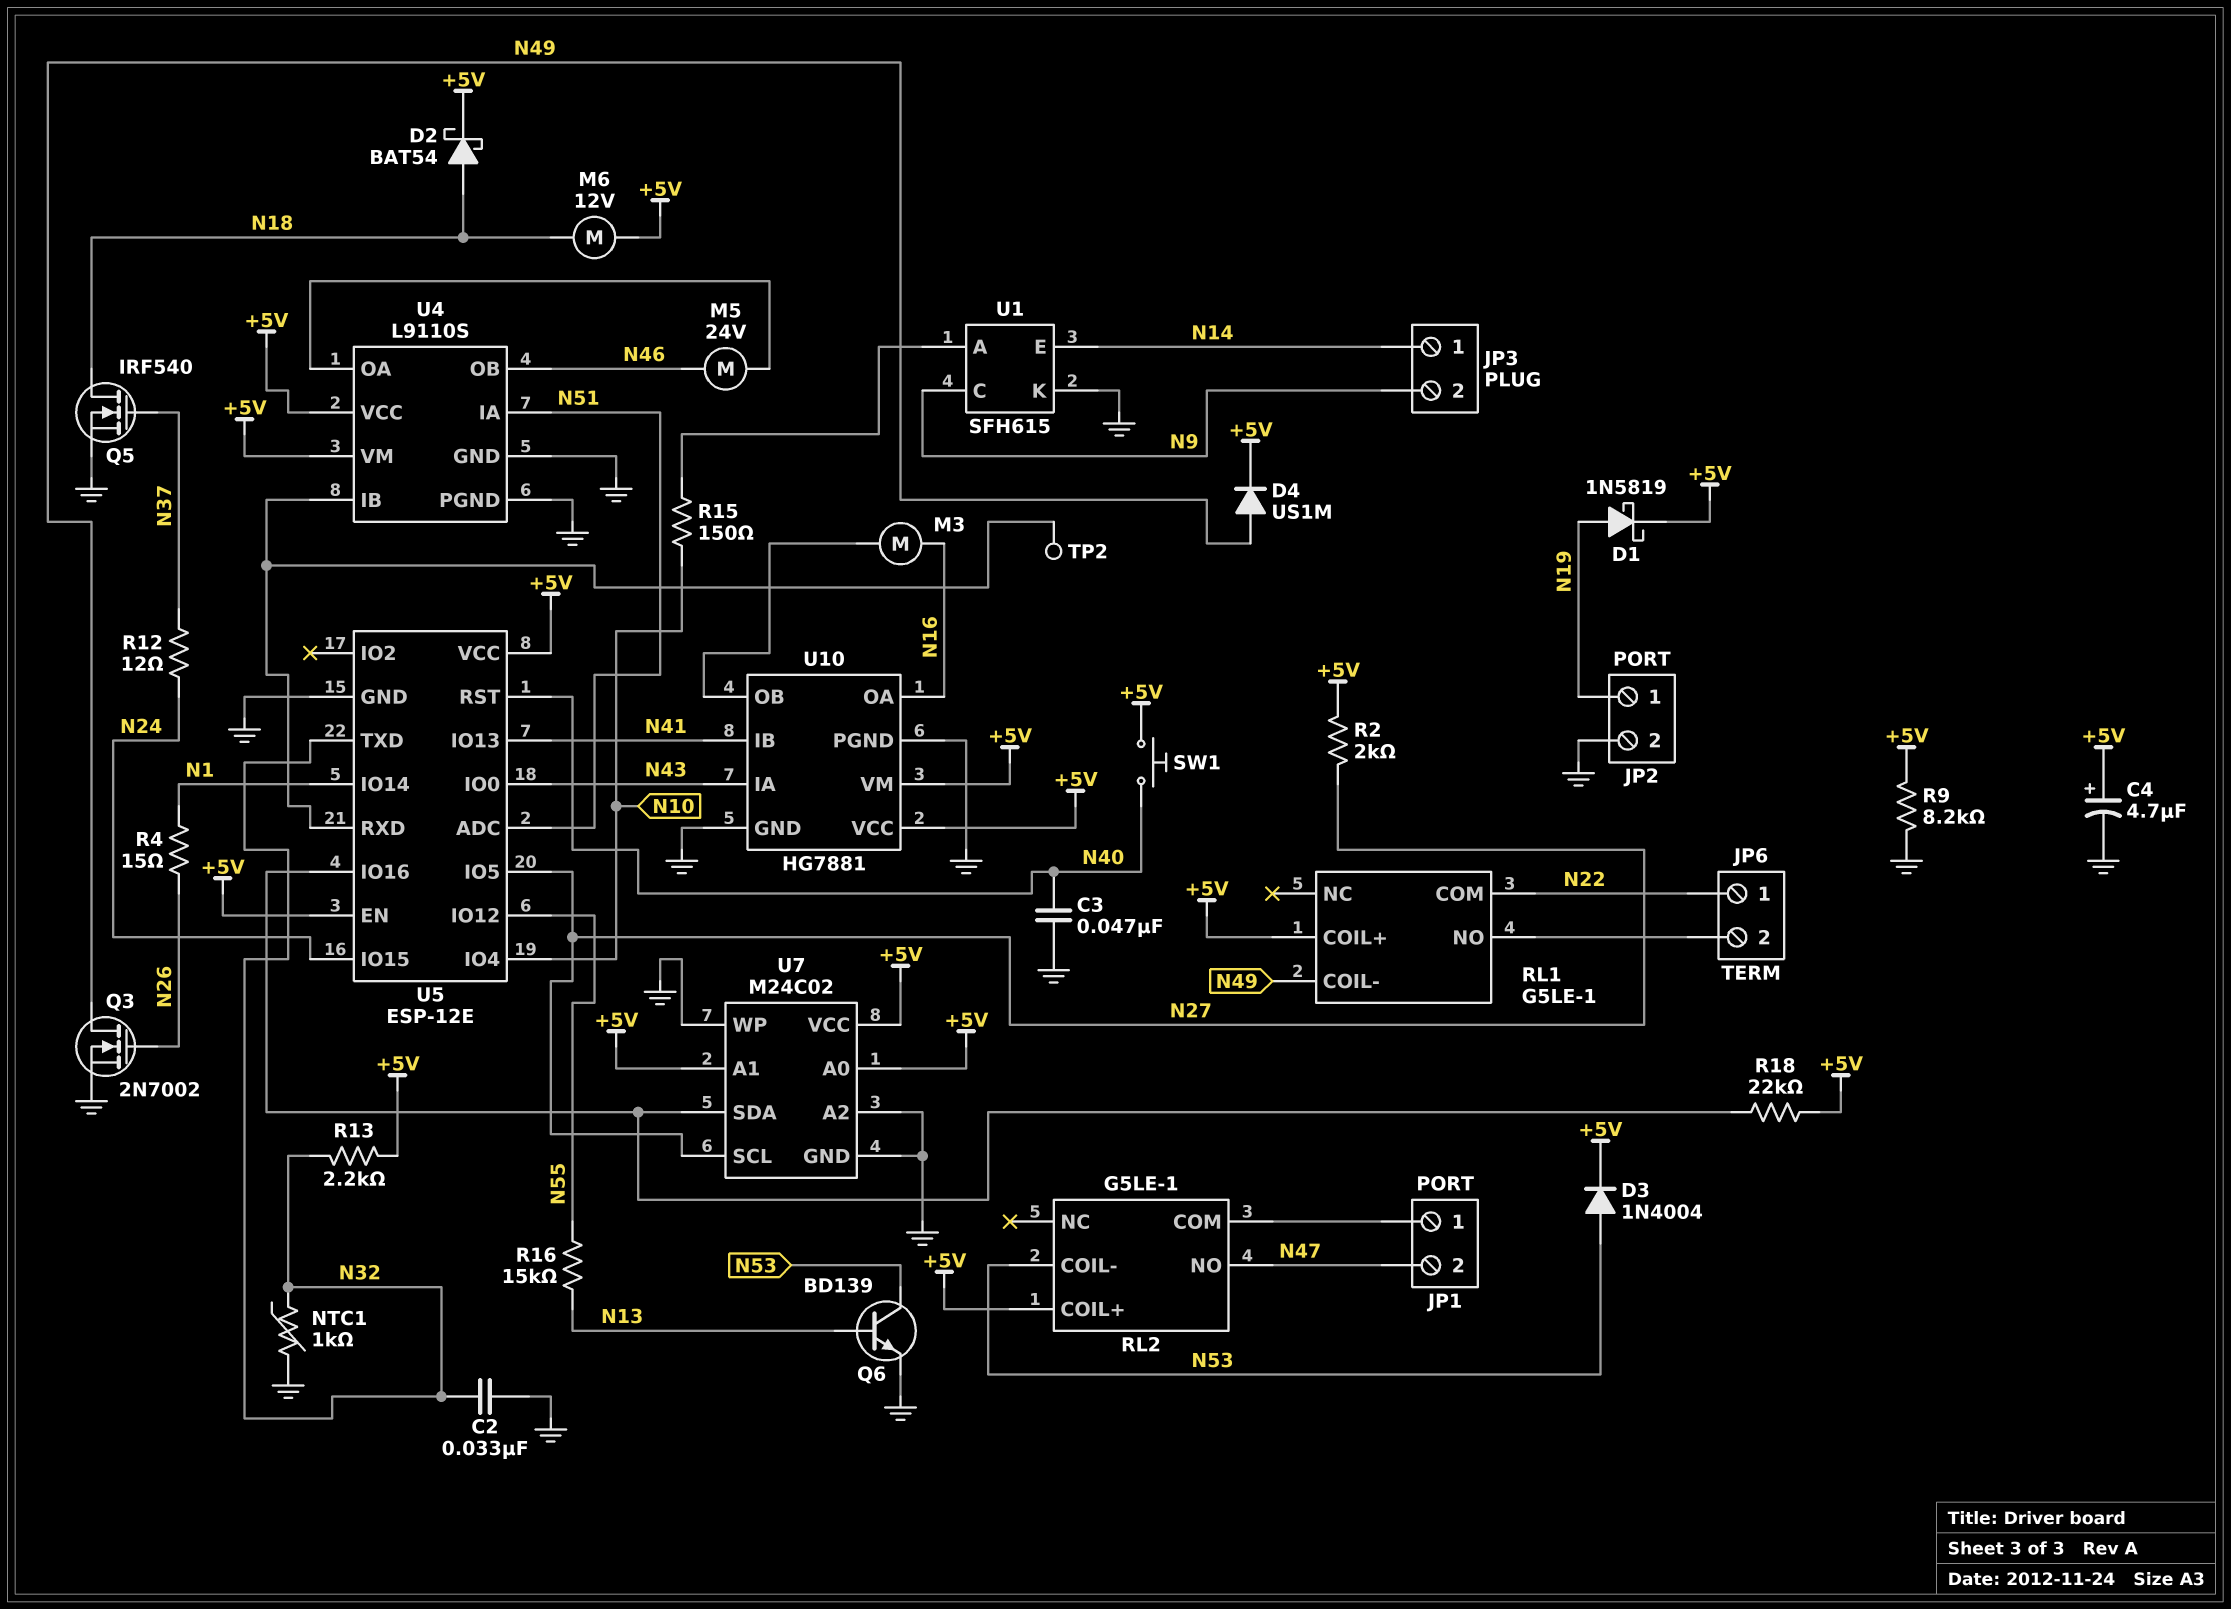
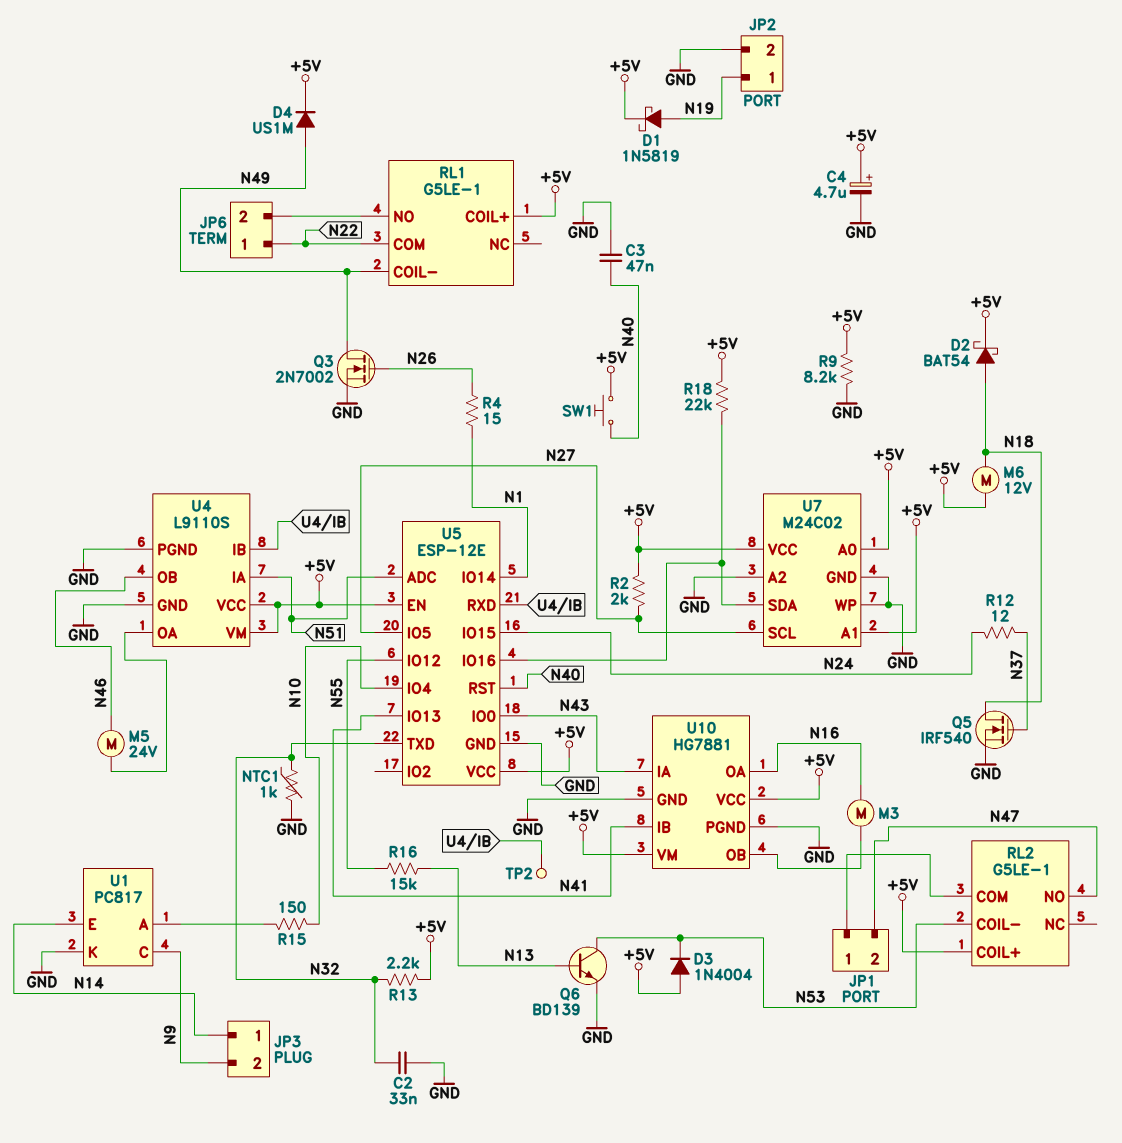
D3: diode 1N4004 (A N53, K +5V) -> diode 1N4004 (A +5V, K N53)
U1: SFH615 -> PC817

